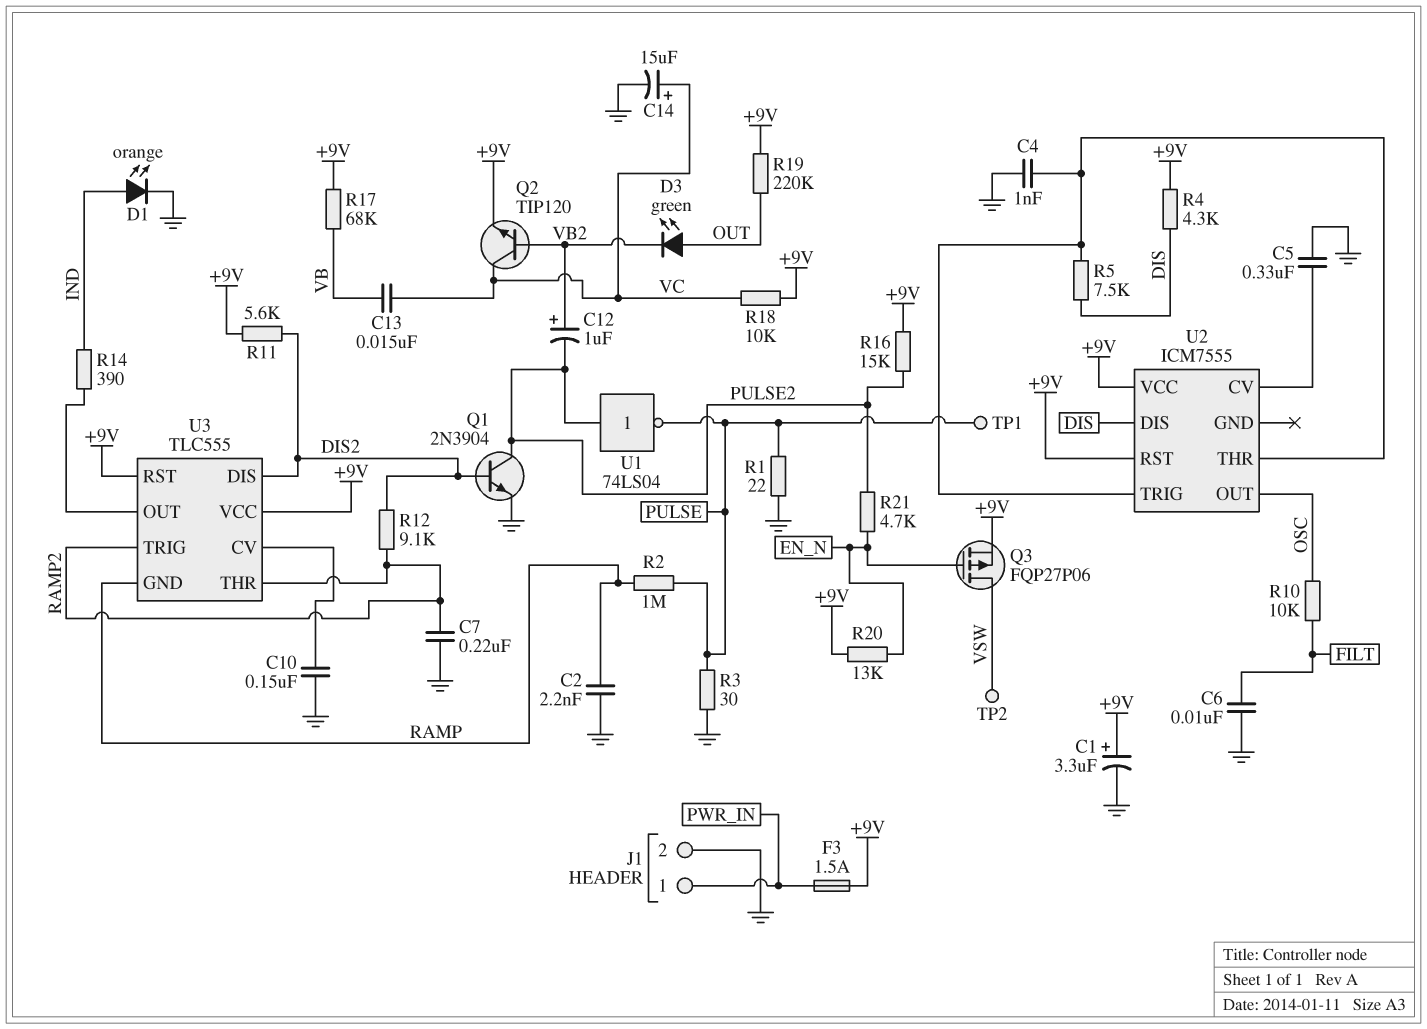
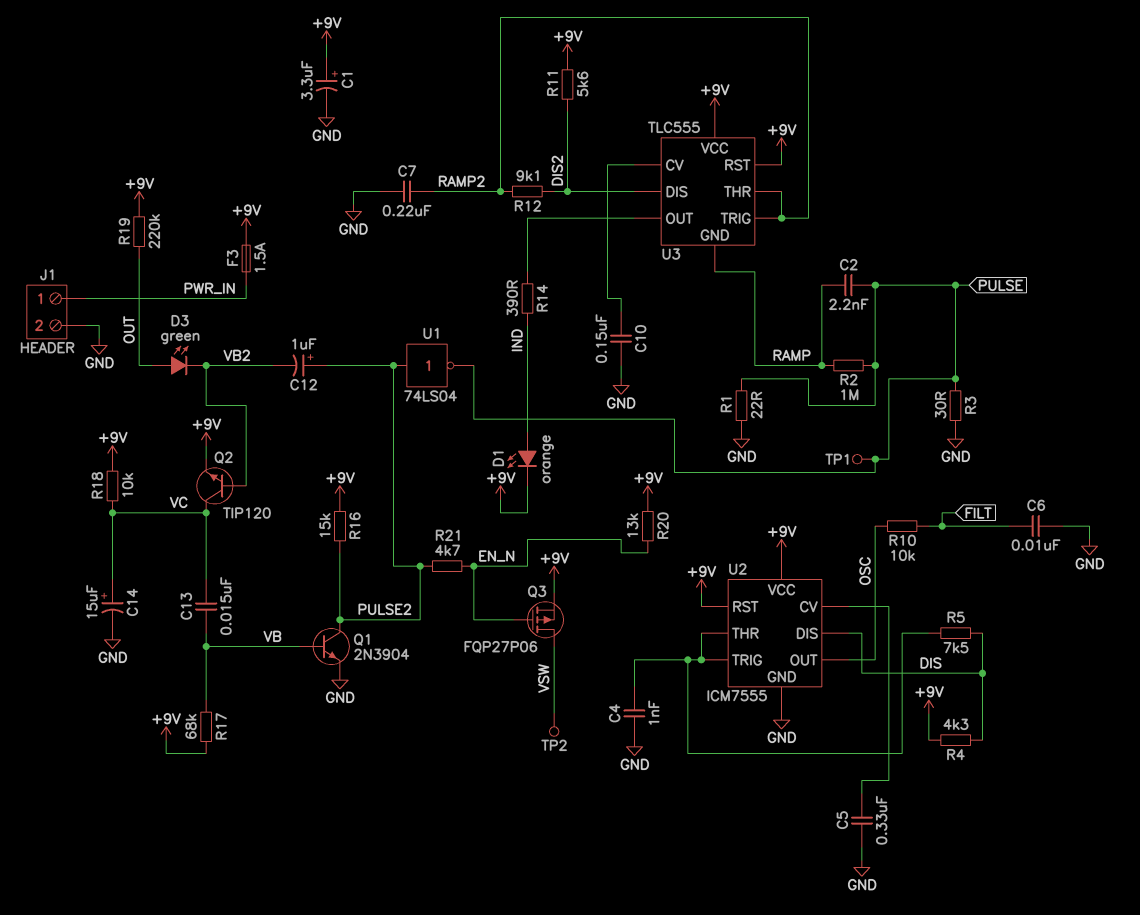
C2: 2.2nF (GND, RAMP) -> 2.2nF (PULSE, RAMP)
C12: 1uF (plus VB2, minus PULSE2) -> 1uF (plus PULSE2, minus VB2)
D1: LED orange (A IND, K GND) -> LED orange (A IND, K +9V)
Q1: NPN 2N3904 (B DIS2, C PULSE2, E GND) -> NPN 2N3904 (B VB, C PULSE2, E GND)
U2 pin GND: none -> GND

